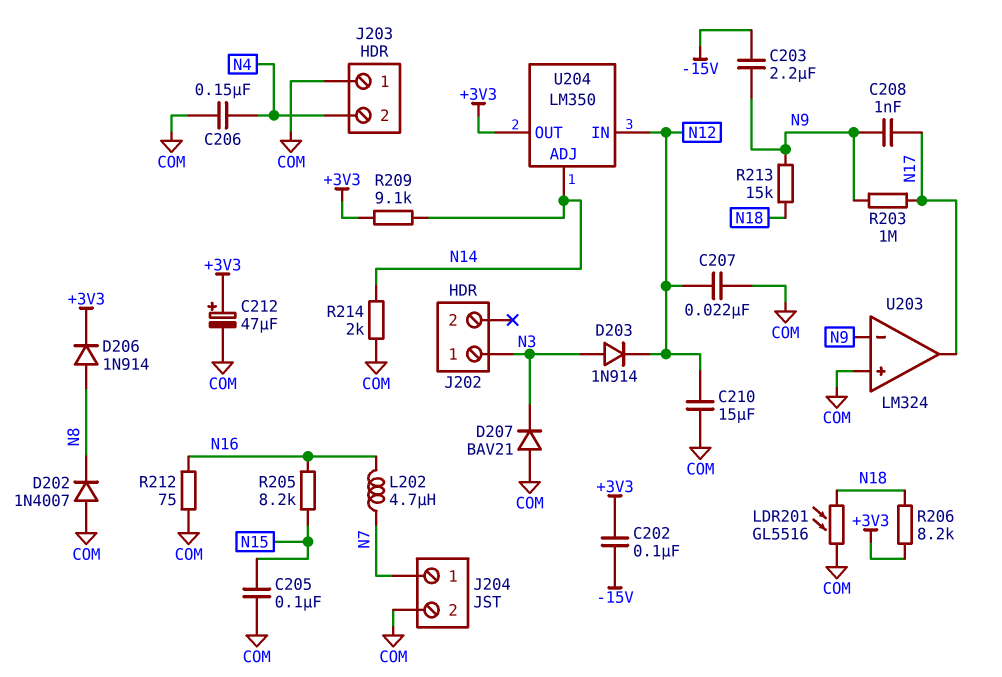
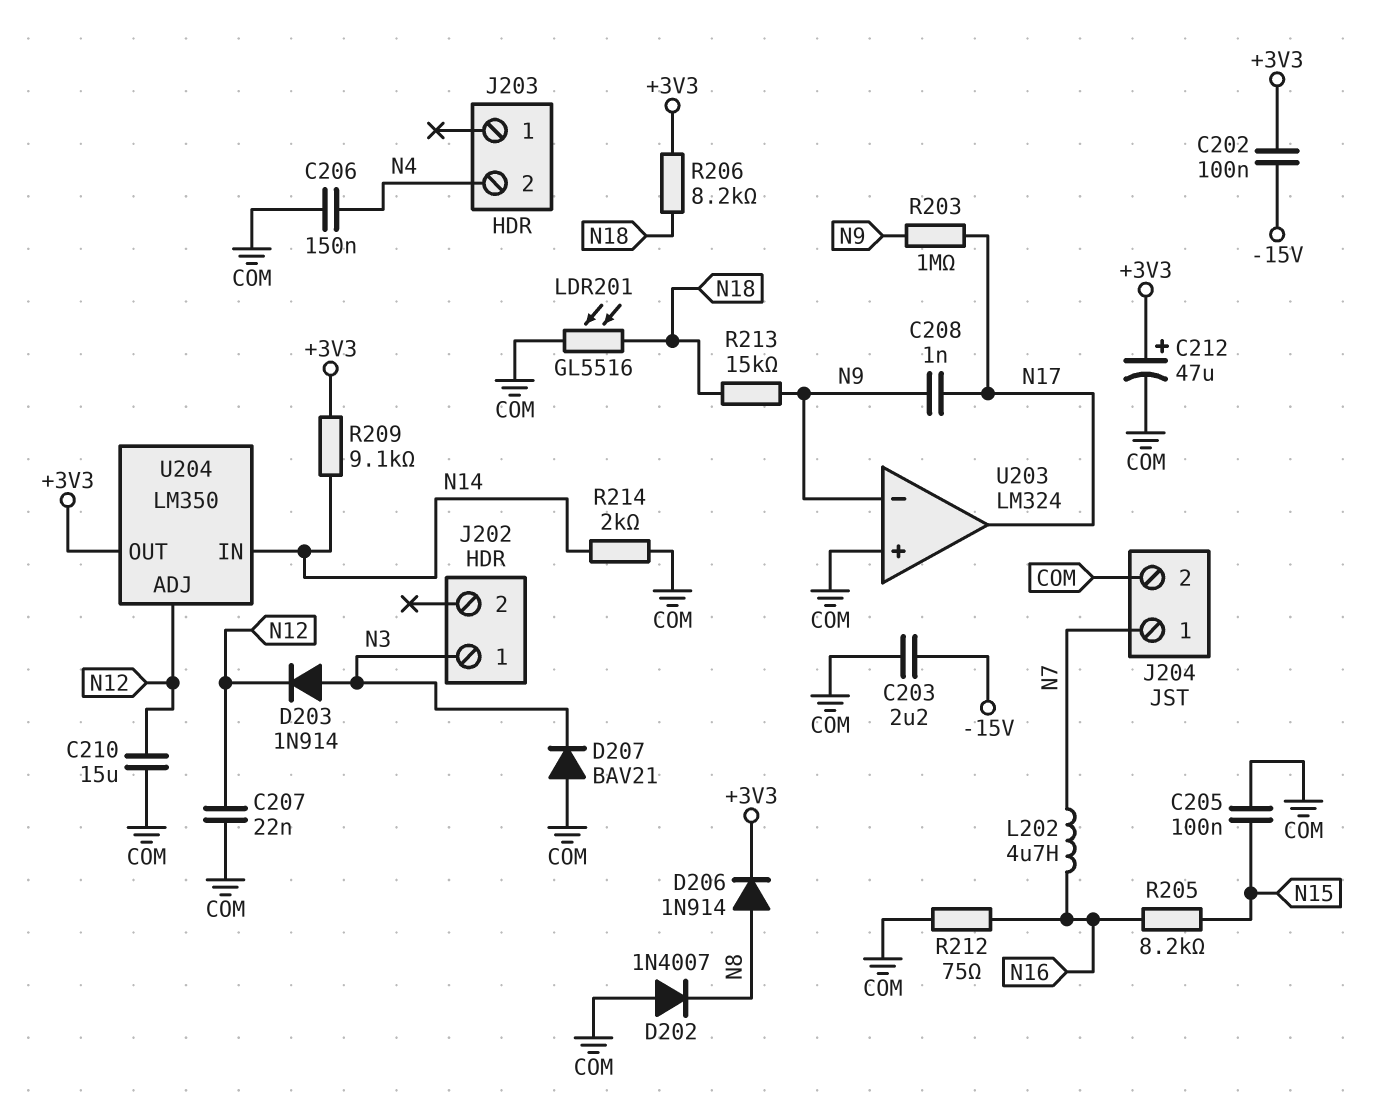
C203: 2.2uF (-15V, N9) -> 2.2uF (-15V, COM)
J203 pin 1: COM -> none
U204 pin ADJ: N14 -> N12
U204 pin IN: N12 -> N14

